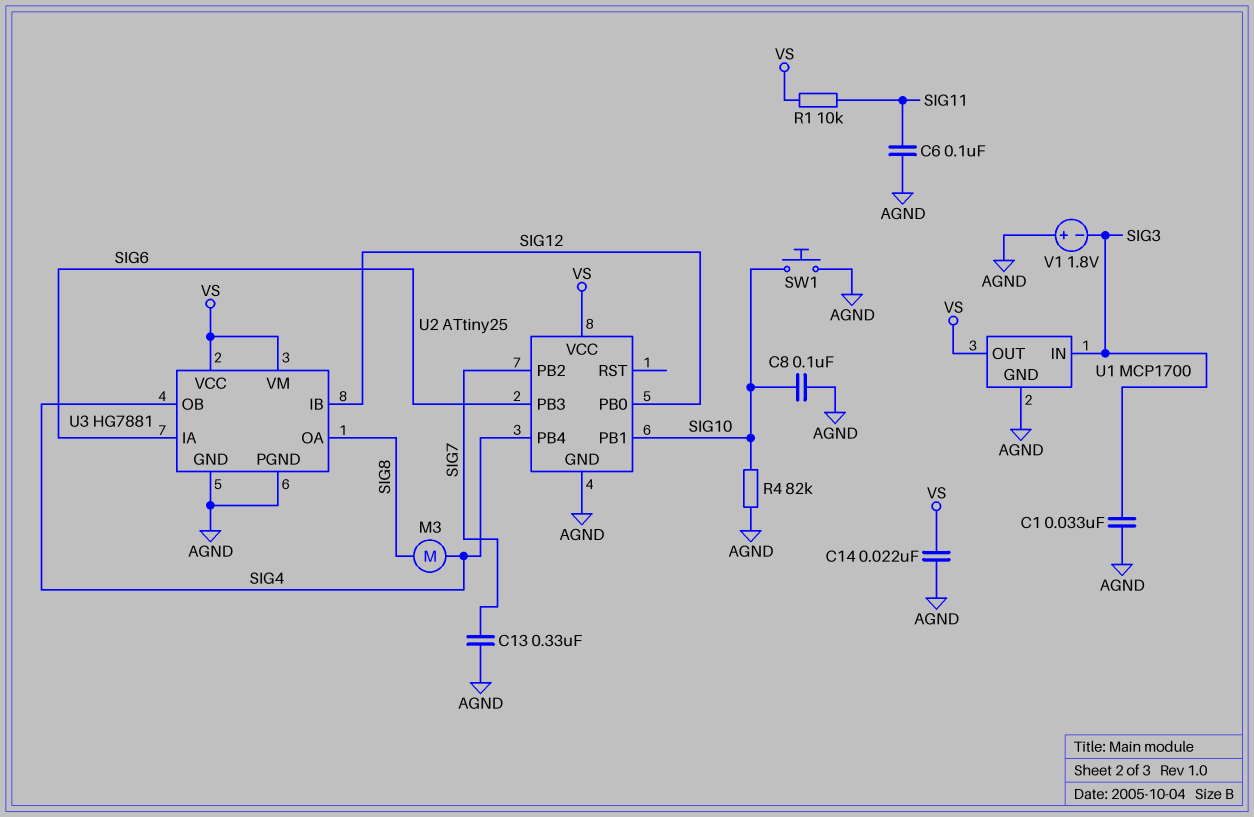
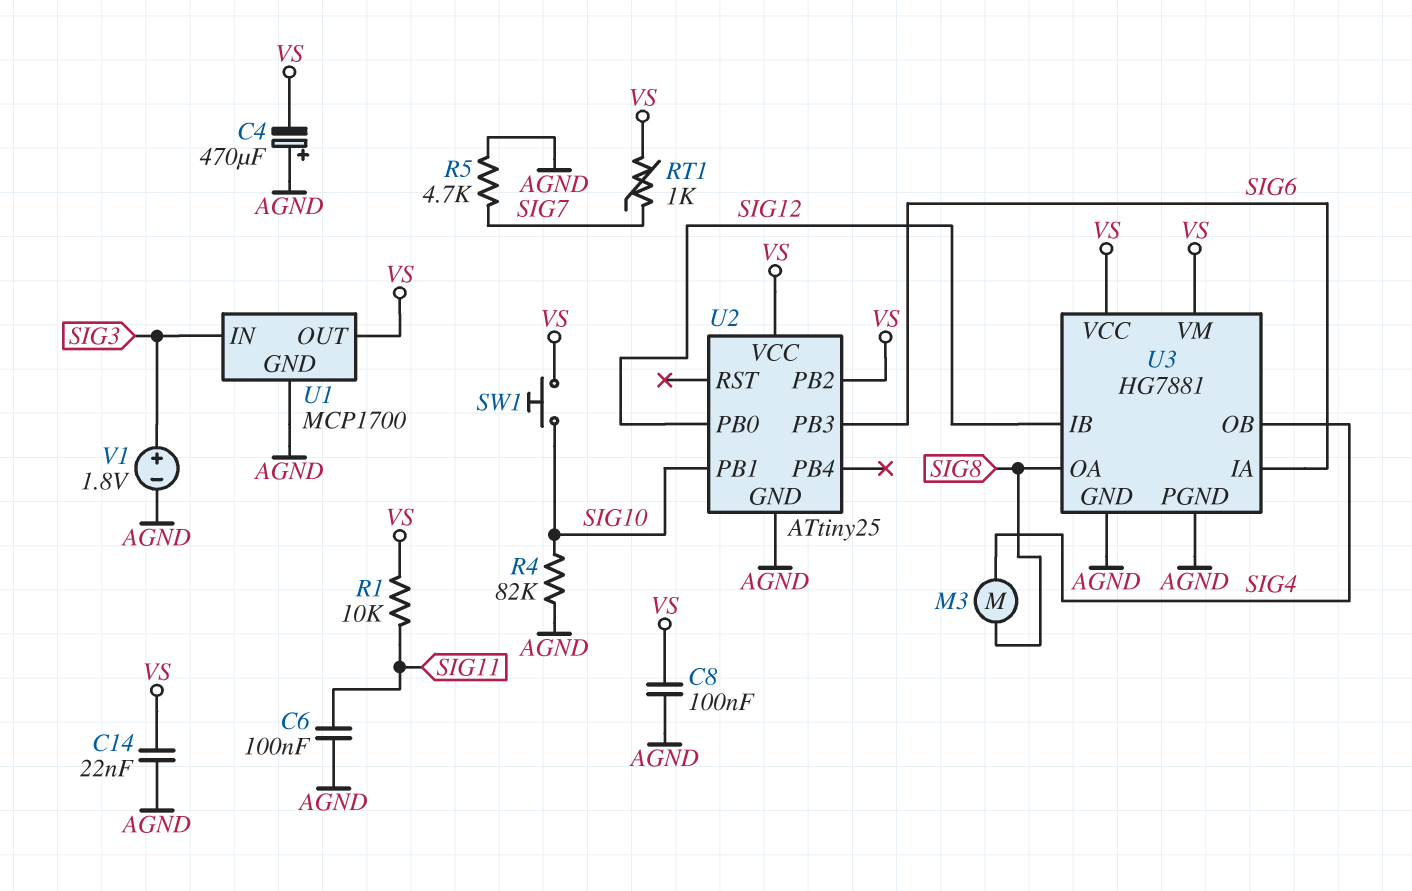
C1: 33nF (AGND, SIG3) -> none
C4: none -> 470uF (plus AGND, minus VS)
C8: 100nF (AGND, SIG10) -> 100nF (AGND, VS)
C13: 330nF (AGND, SIG7) -> none
R5: none -> 4.7k (AGND, SIG7)
RT1: none -> 1k (SIG7, VS)
SW1: button (AGND, SIG10) -> button (SIG10, VS)
U2 pin PB2: SIG7 -> VS
U2 pin PB4: SIG4 -> none
V1: 1.8V (plus AGND, minus SIG3) -> 1.8V (plus SIG3, minus AGND)

